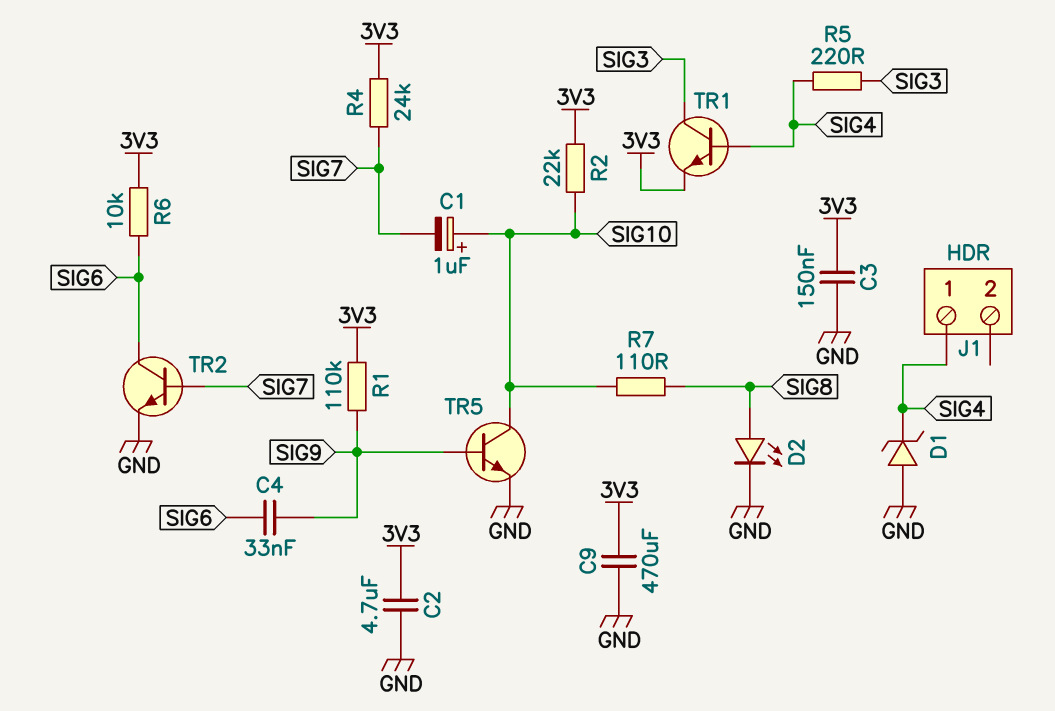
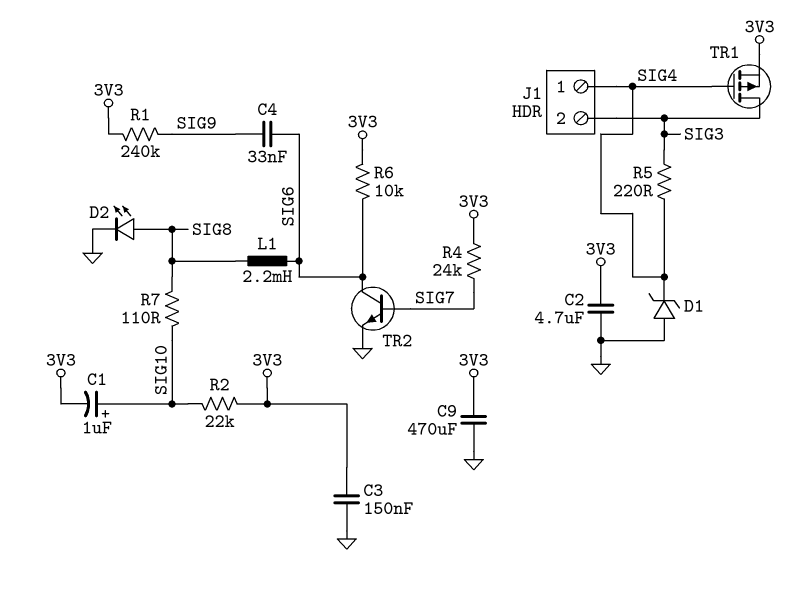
C1: 1uF (plus SIG10, minus SIG7) -> 1uF (plus SIG10, minus 3V3)
J1 pin 2: none -> SIG3
L1: none -> 2.2mH (SIG6, SIG8)
R1: 110k (3V3, SIG9) -> 240k (3V3, SIG9)
TR1: NPN (B SIG4, C SIG3, E 3V3) -> PMOS (G SIG4, D SIG3, S 3V3)
TR5: NPN (B SIG9, C SIG10, E GND) -> none

